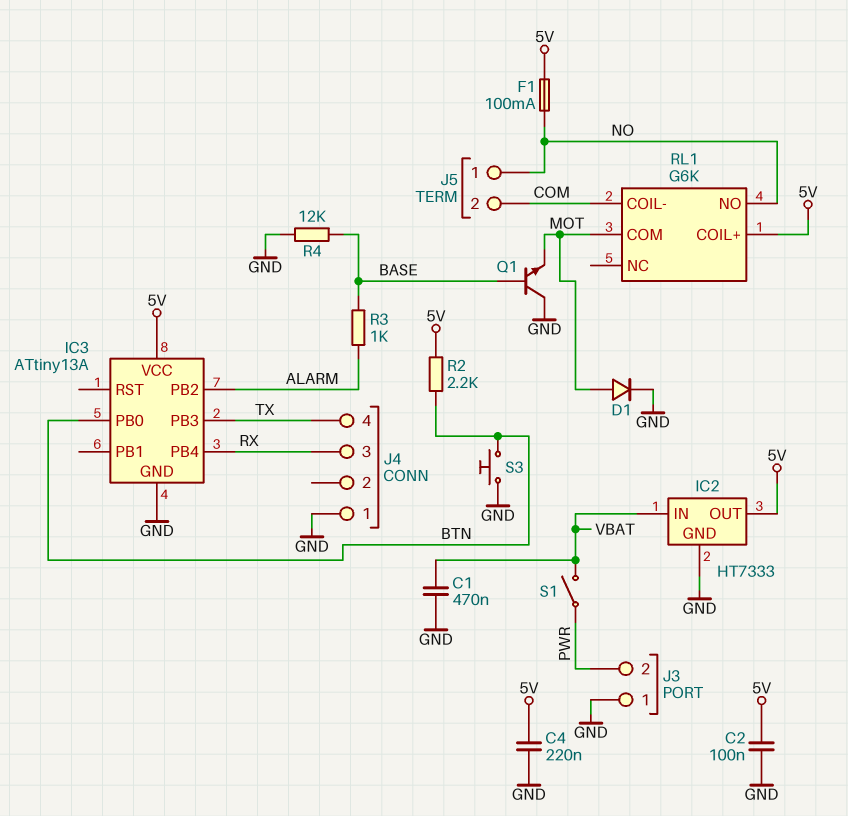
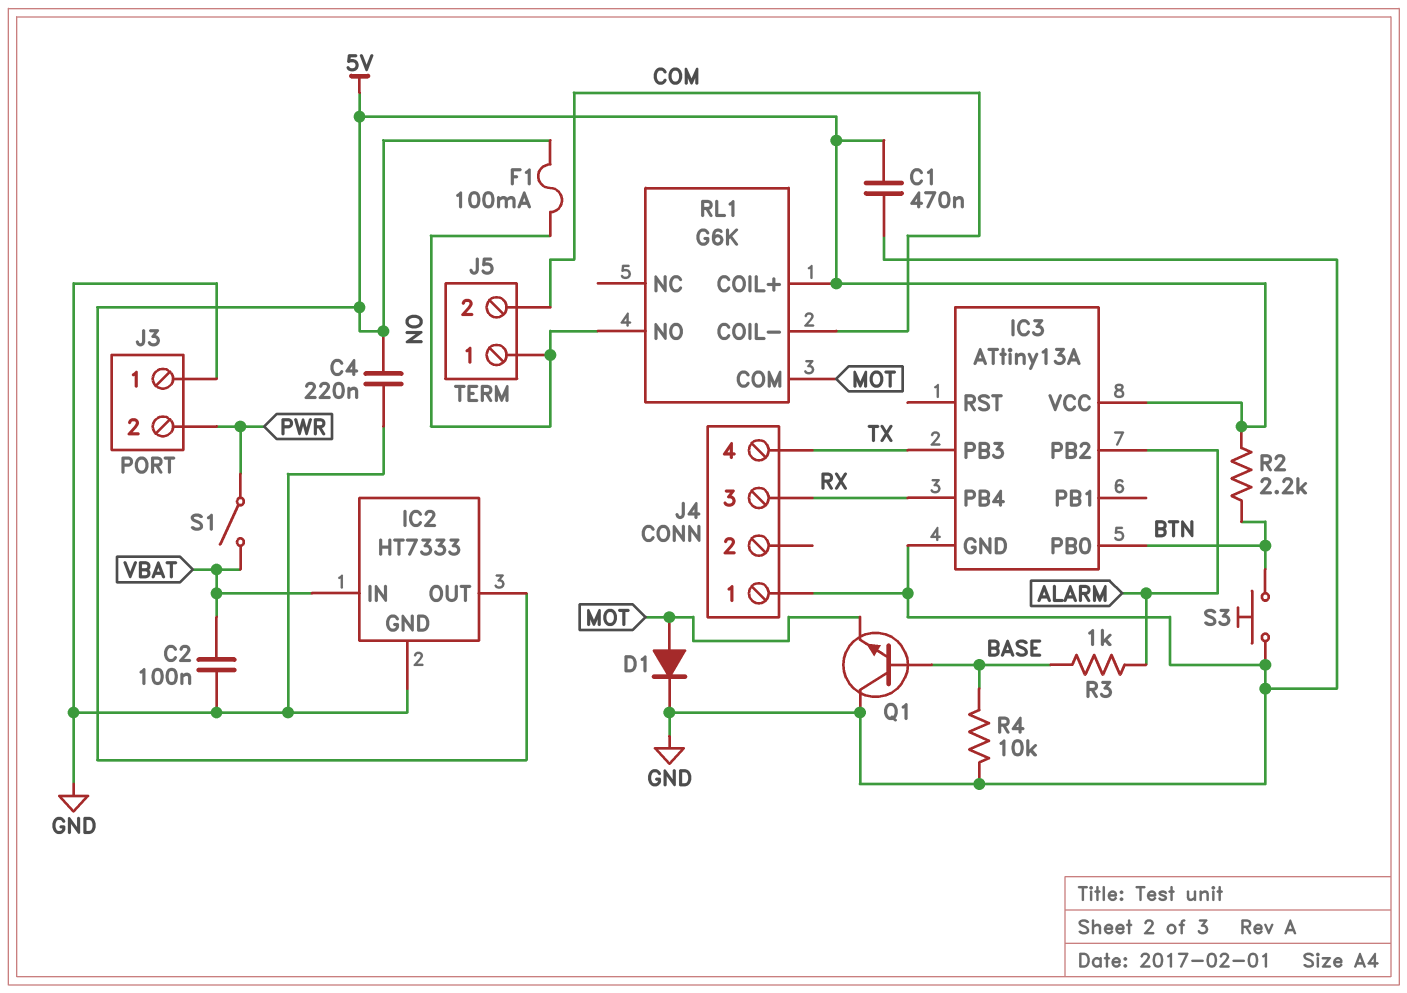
C1: 470nF (GND, VBAT) -> 470nF (5V, GND)
C2: 100nF (5V, GND) -> 100nF (GND, VBAT)
R4: 12k (BASE, GND) -> 10k (BASE, GND)

